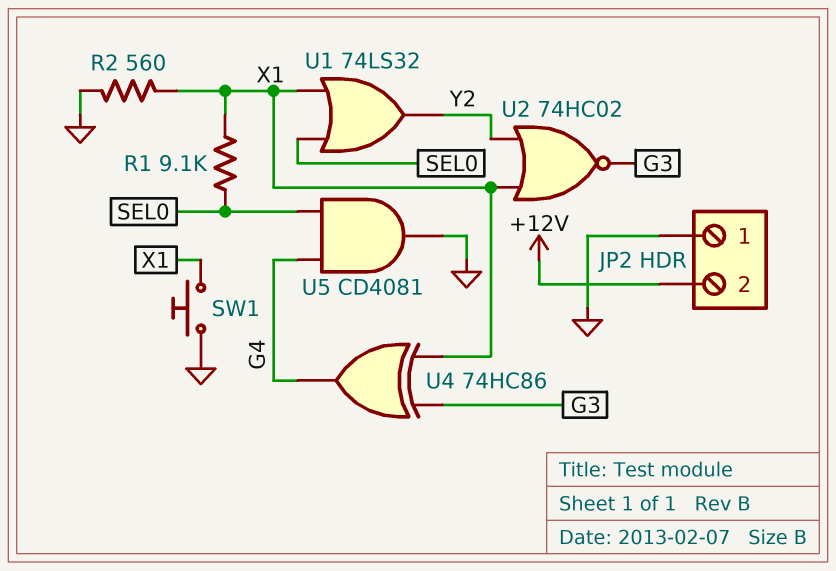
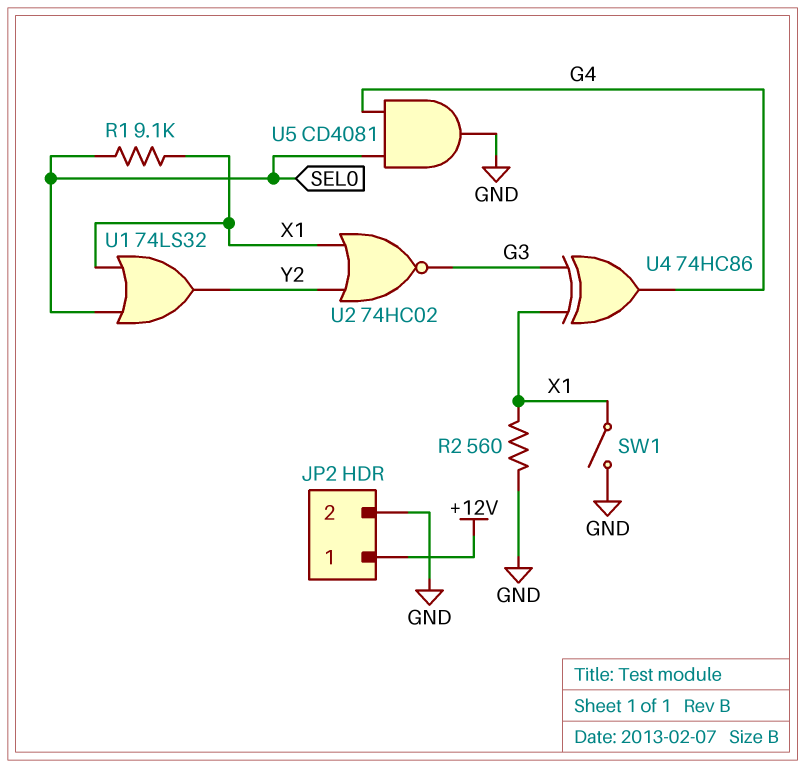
JP2 pin 1: GND -> +12V
JP2 pin 2: +12V -> GND
SW1: button (GND, X1) -> switch (GND, X1)

